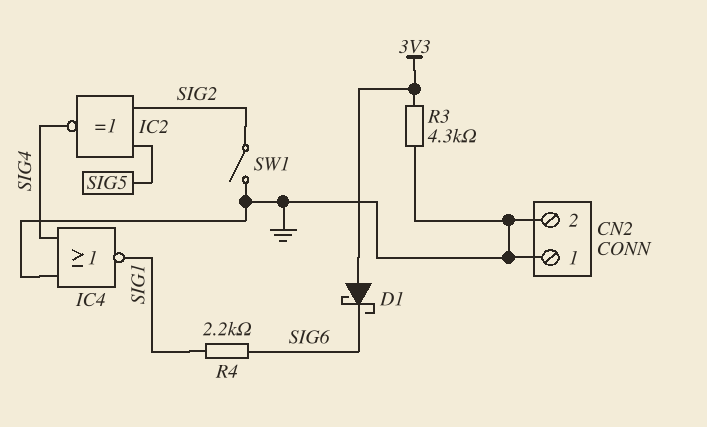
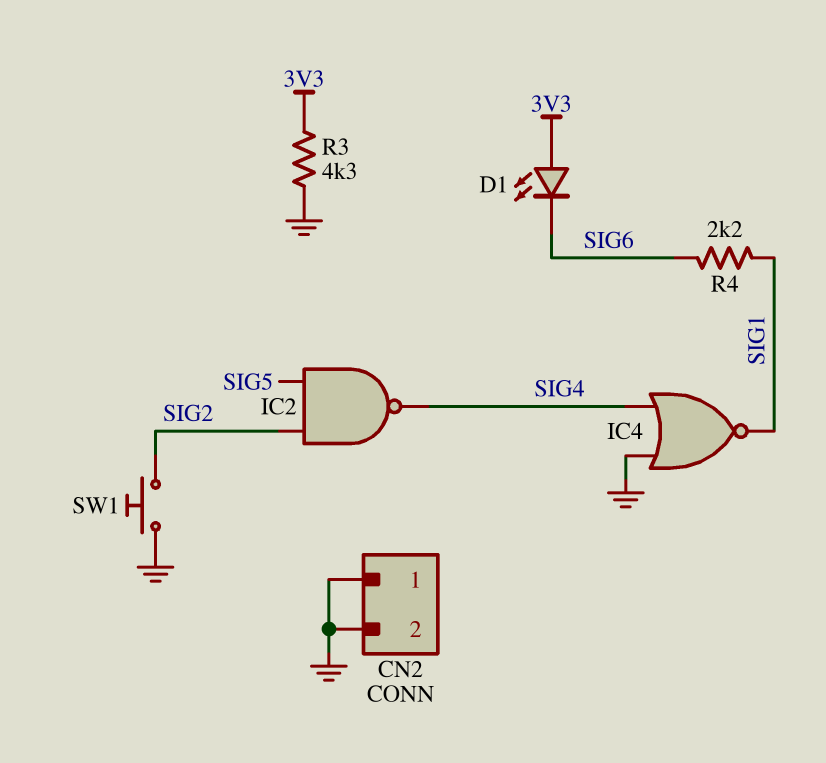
D1: schottky (A 3V3, K SIG6) -> LED (A 3V3, K SIG6)
IC2: XNOR (in SIG2, in SIG5, out SIG4) -> NAND (in SIG2, in SIG5, out SIG4)
SW1: switch (GND, SIG2) -> button (GND, SIG2)

